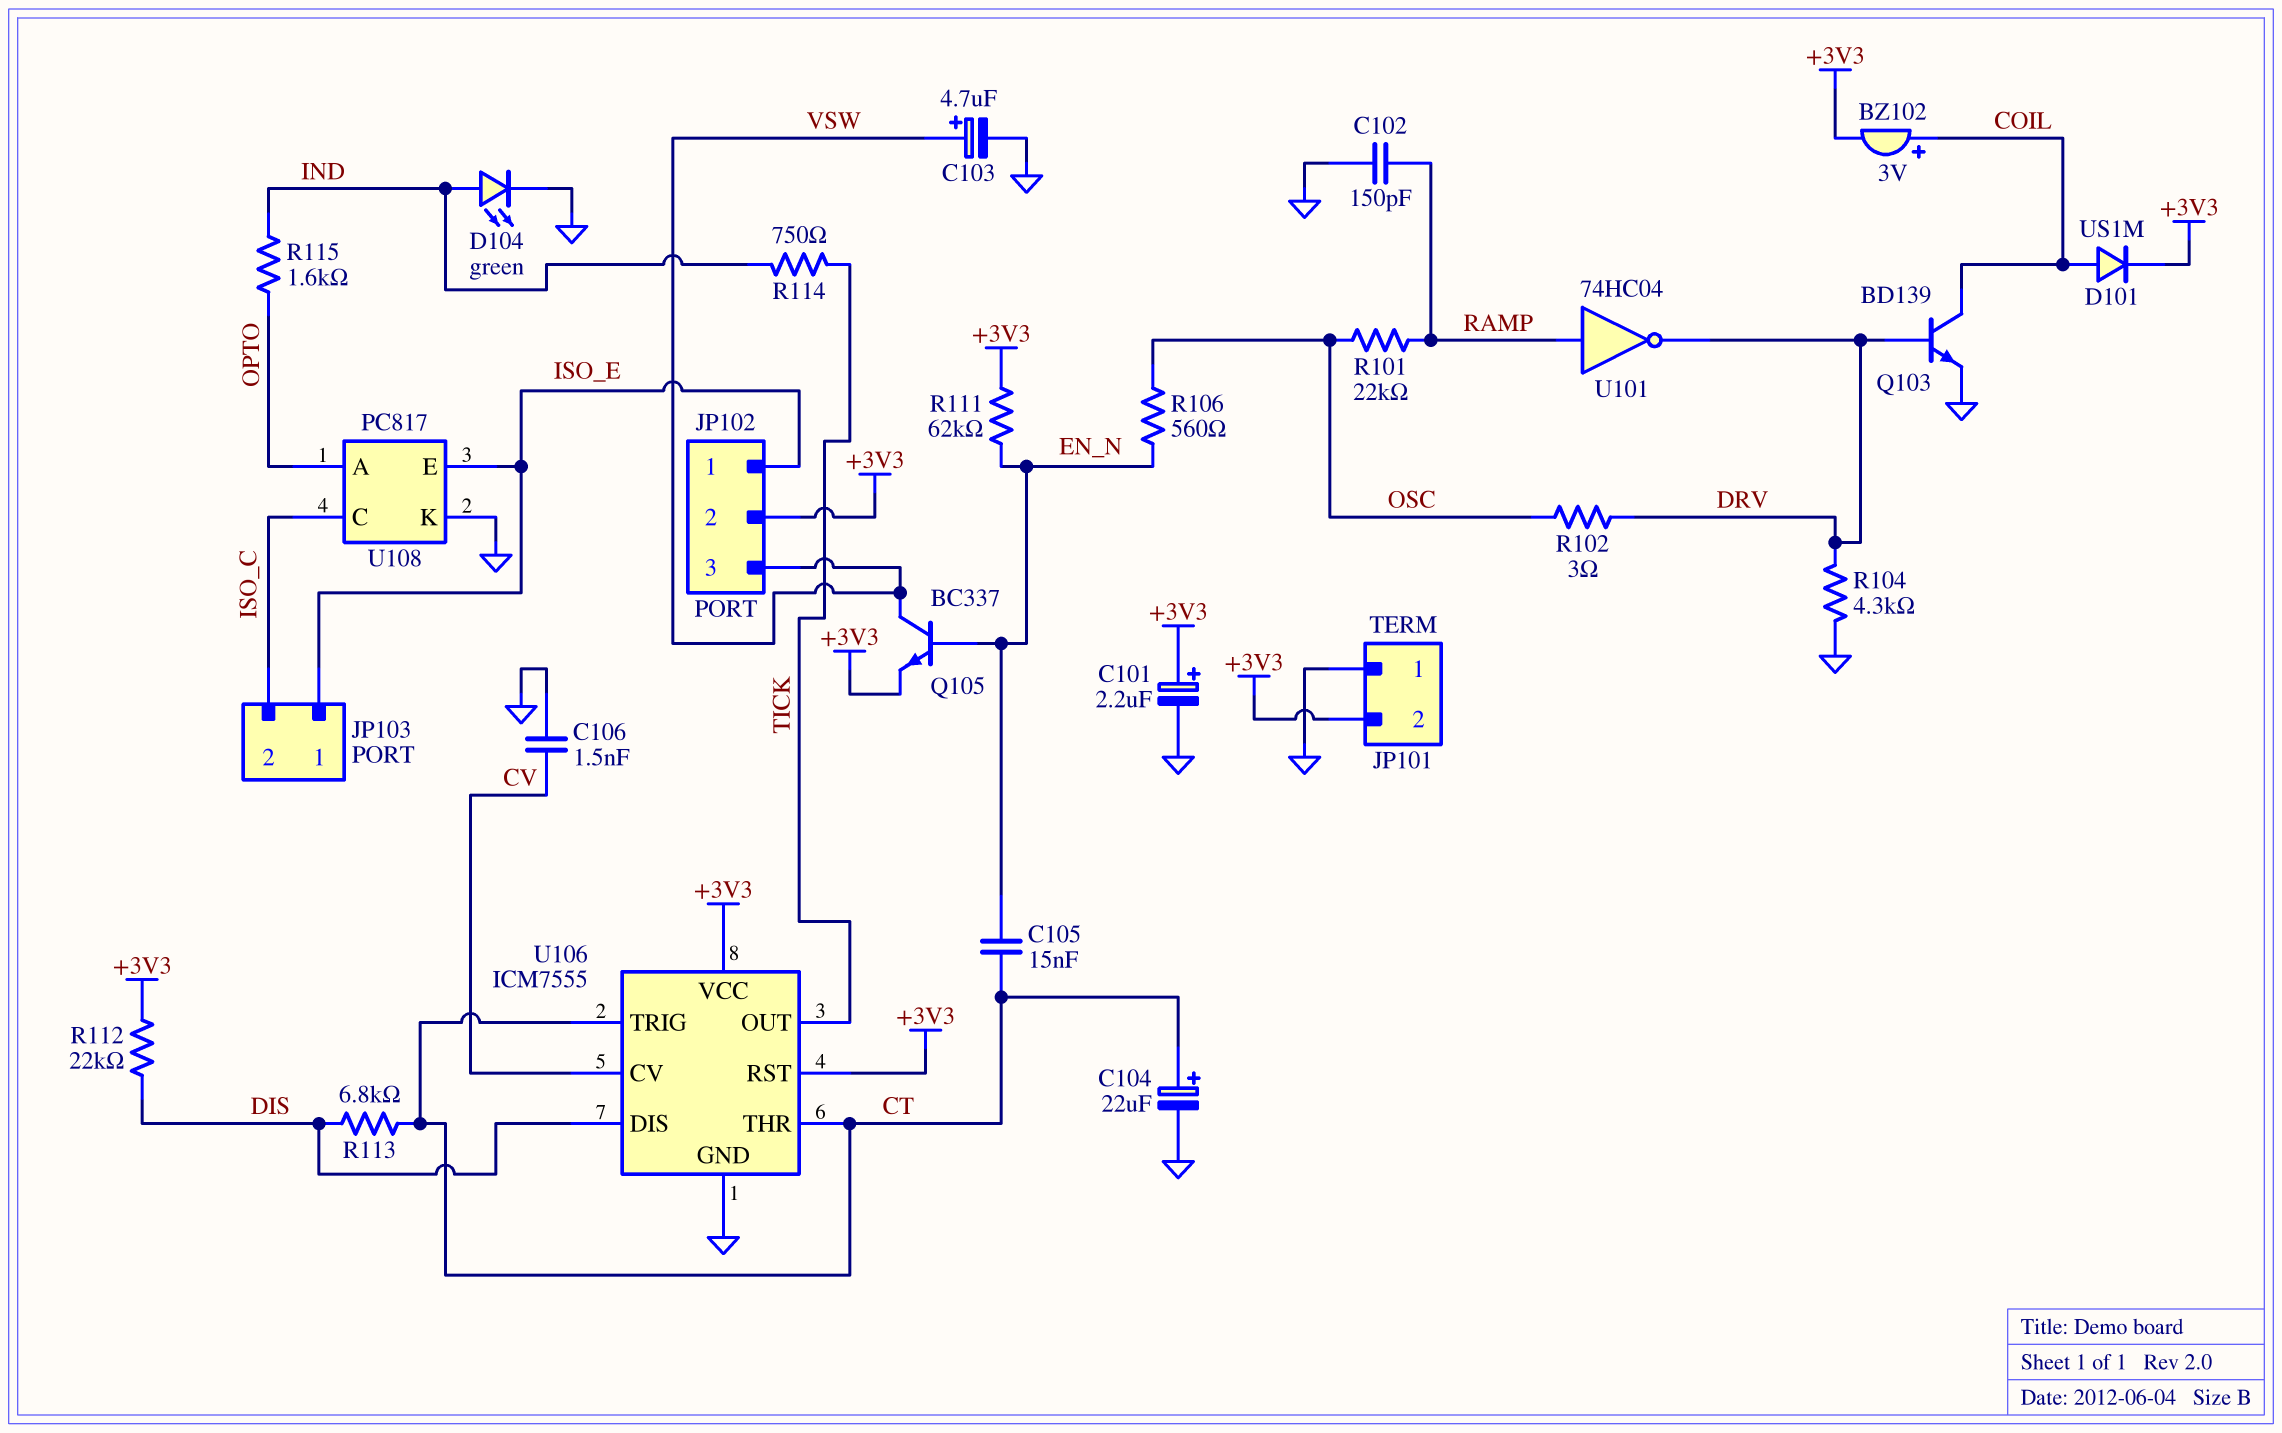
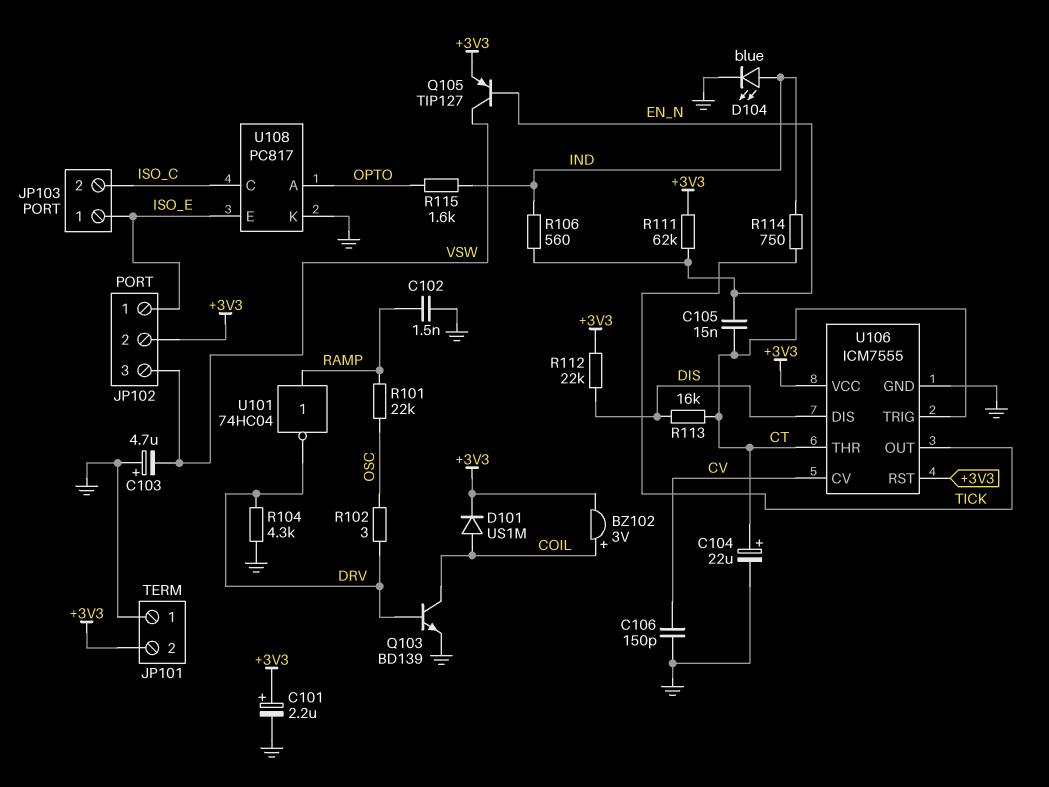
C102: 150pF (GND, RAMP) -> 1.5nF (GND, RAMP)
C103: 4.7uF (plus VSW, minus GND) -> 4.7uF (plus GND, minus VSW)
C106: 1.5nF (CV, GND) -> 150pF (CV, GND)
D104: LED green (A IND, K GND) -> LED blue (A IND, K GND)
Q105: NPN BC337 (B EN_N, C VSW, E +3V3) -> PNP TIP127 (B EN_N, C VSW, E +3V3)
R106: 560 (EN_N, OSC) -> 560 (EN_N, IND)
R113: 6.8k (CT, DIS) -> 16k (CT, DIS)

